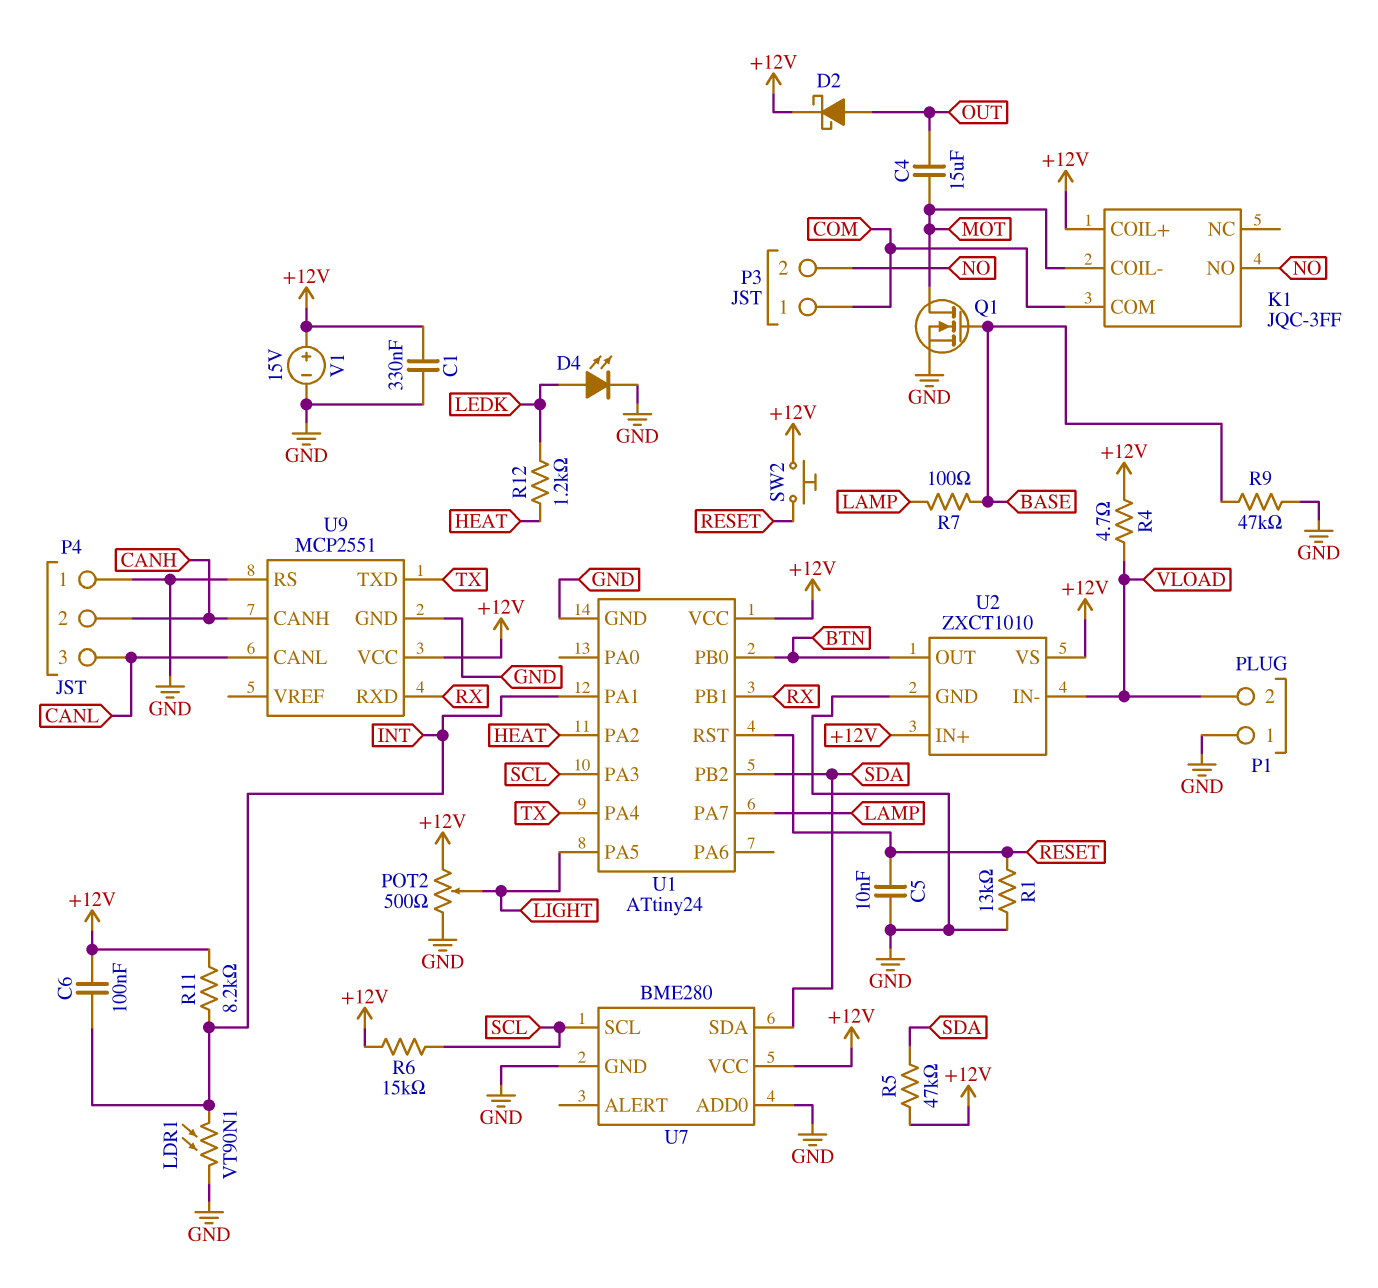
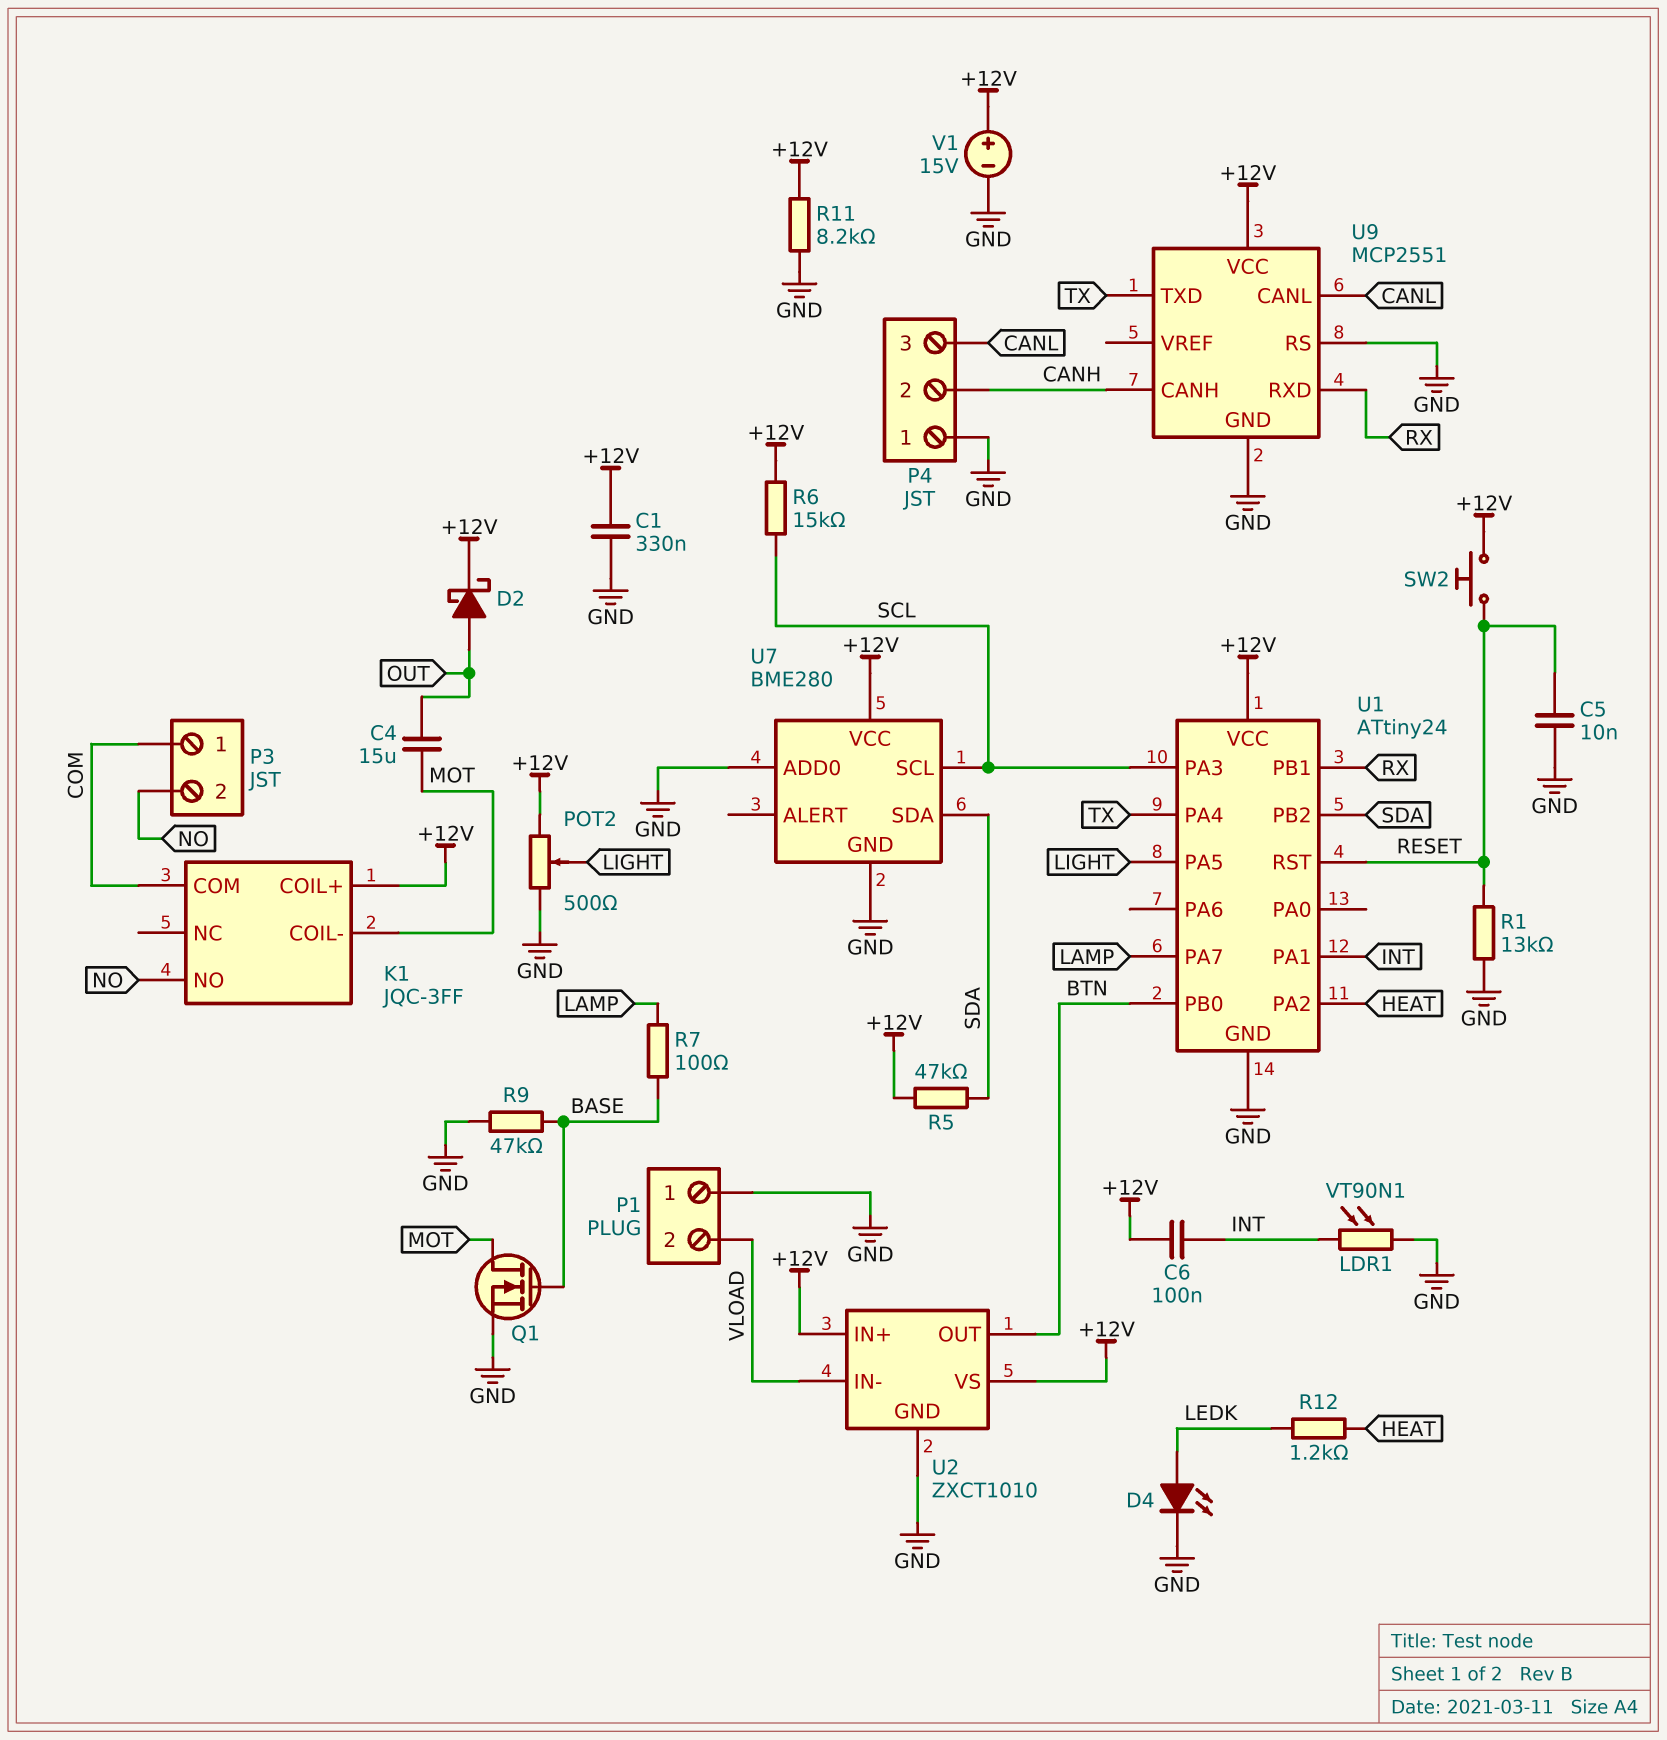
R4: 4.7 (+12V, VLOAD) -> none
R11: 8.2k (+12V, INT) -> 8.2k (+12V, GND)

